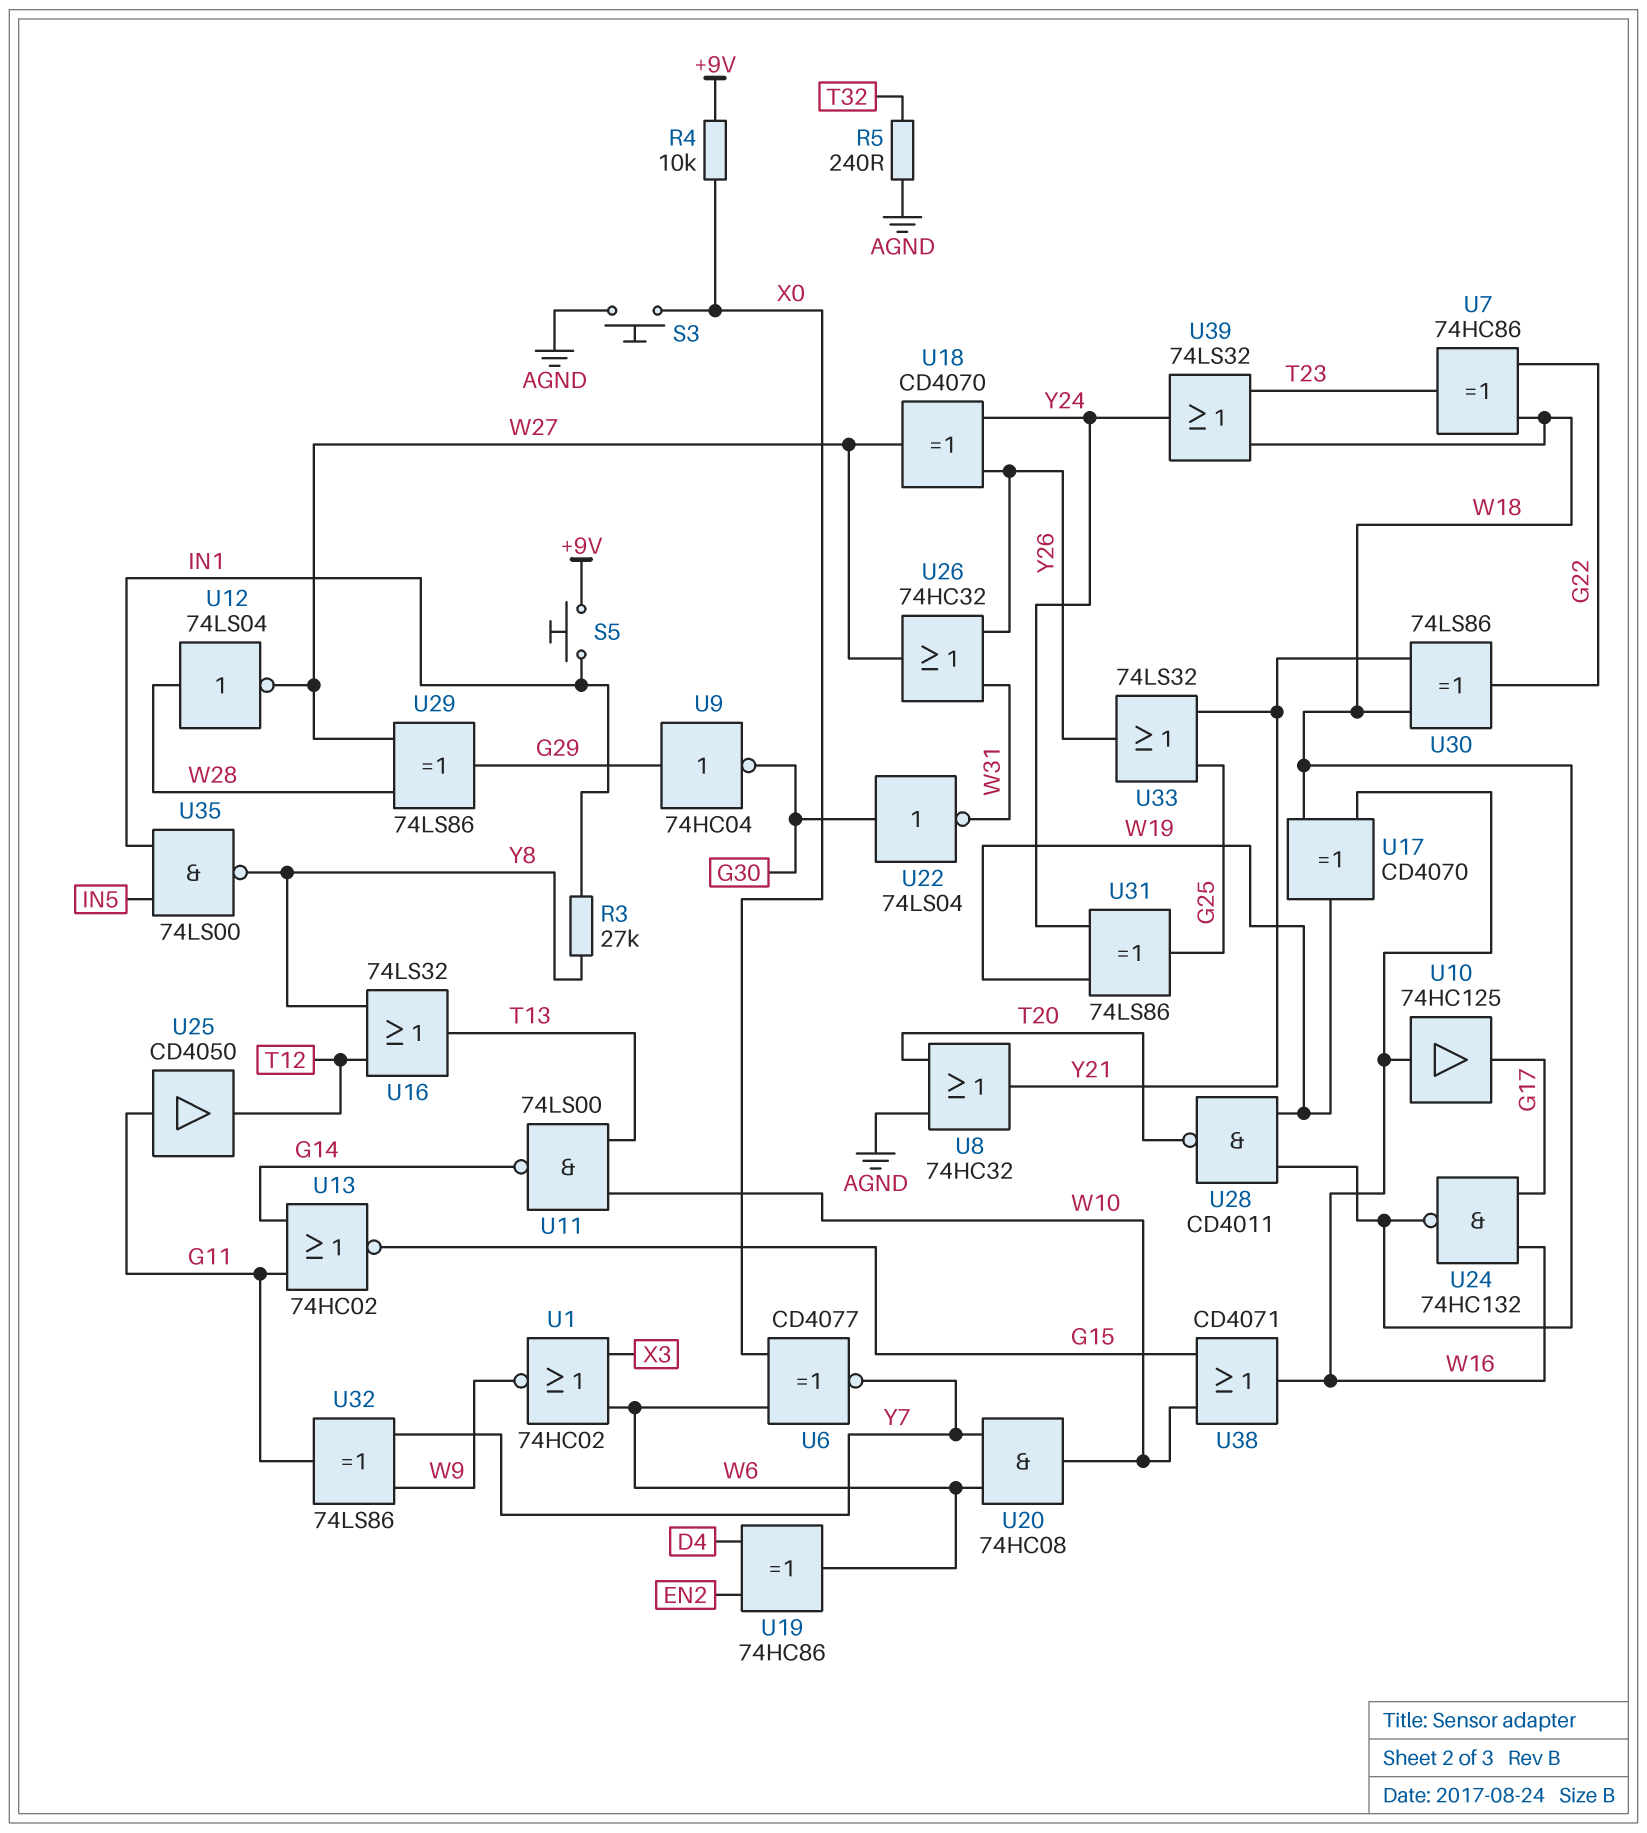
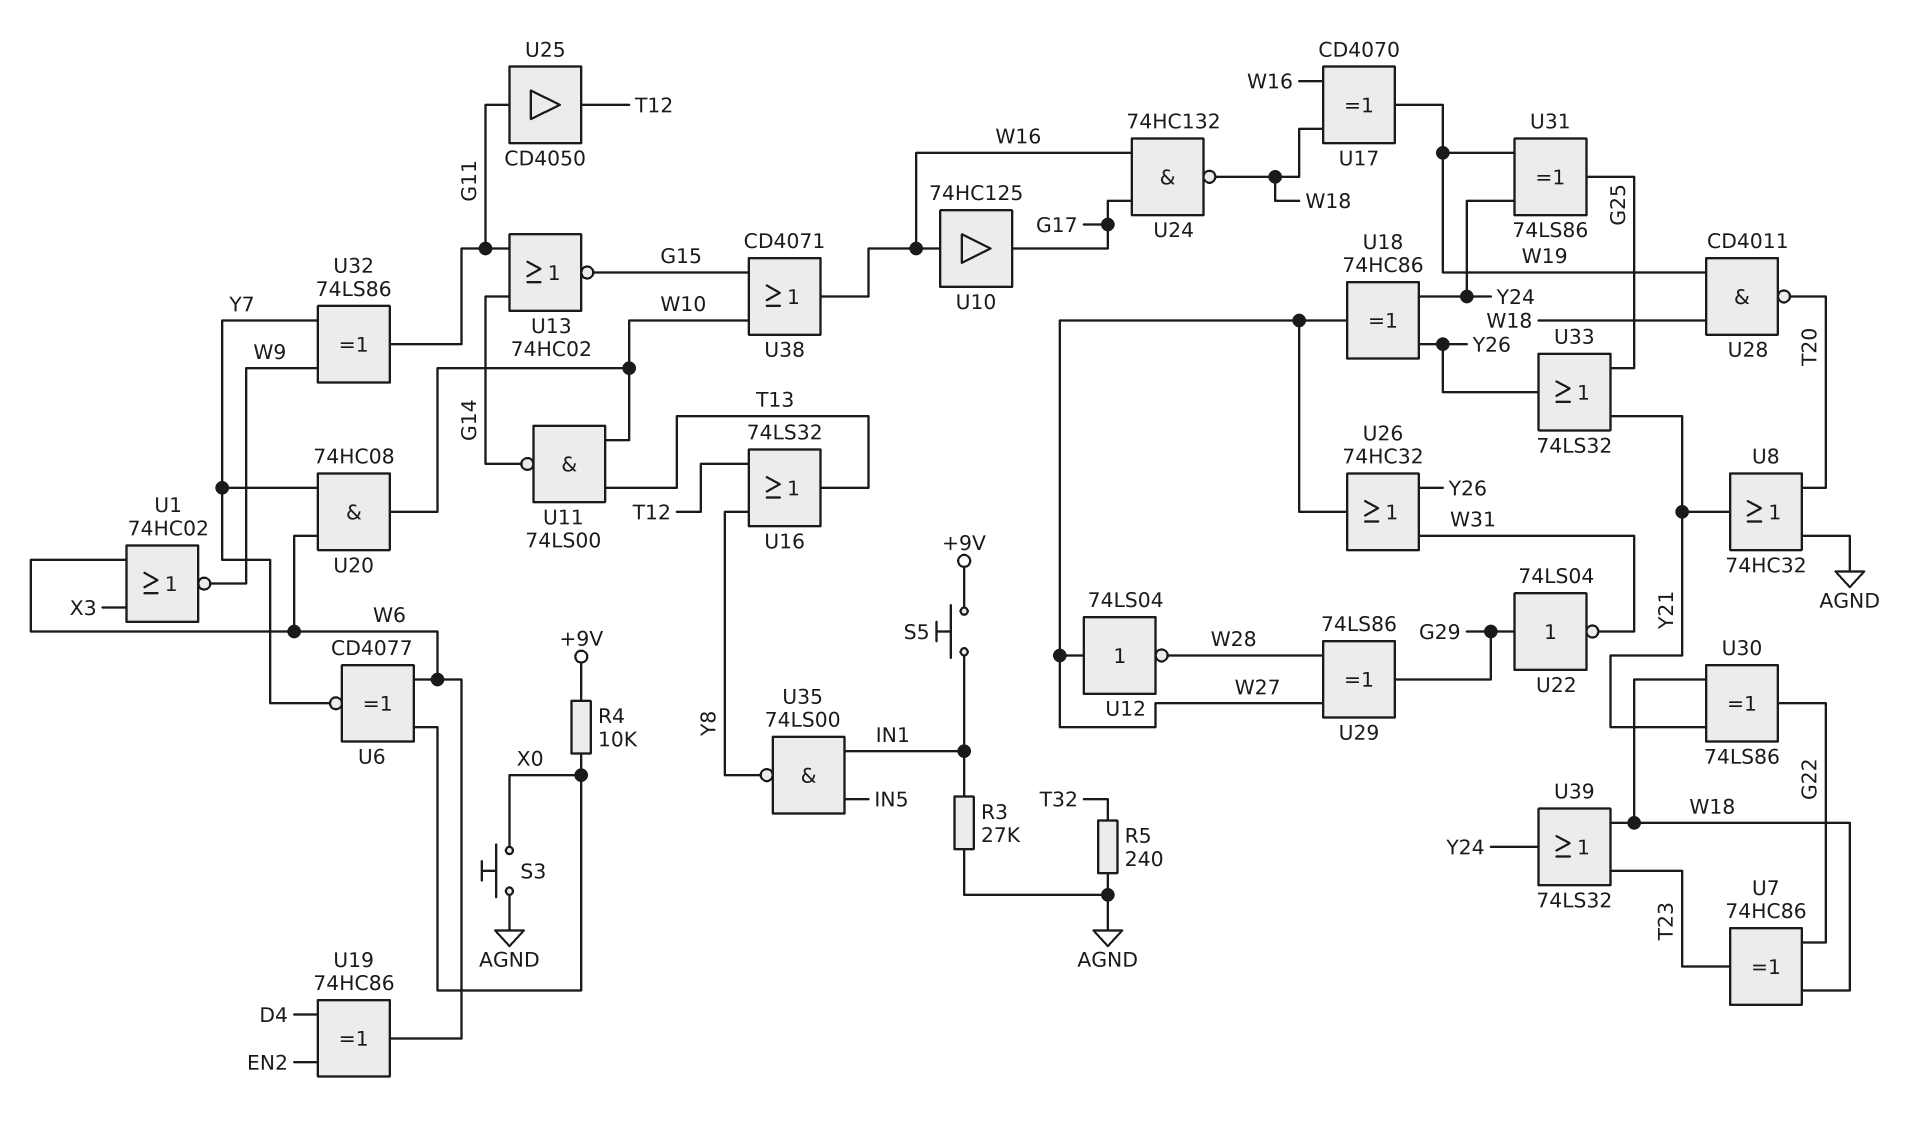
R3: 27k (IN1, Y8) -> 27k (AGND, IN1)
U9: NOT 74HC04 (in G29, out G30) -> none
U12: NOT 74LS04 (in W28, out W27) -> NOT 74LS04 (in W27, out W28)
U18: XOR CD4070 (in Y24, in Y26, out W27) -> XOR 74HC86 (in Y24, in Y26, out W27)
U22: NOT 74LS04 (in G30, out W31) -> NOT 74LS04 (in G29, out W31)

